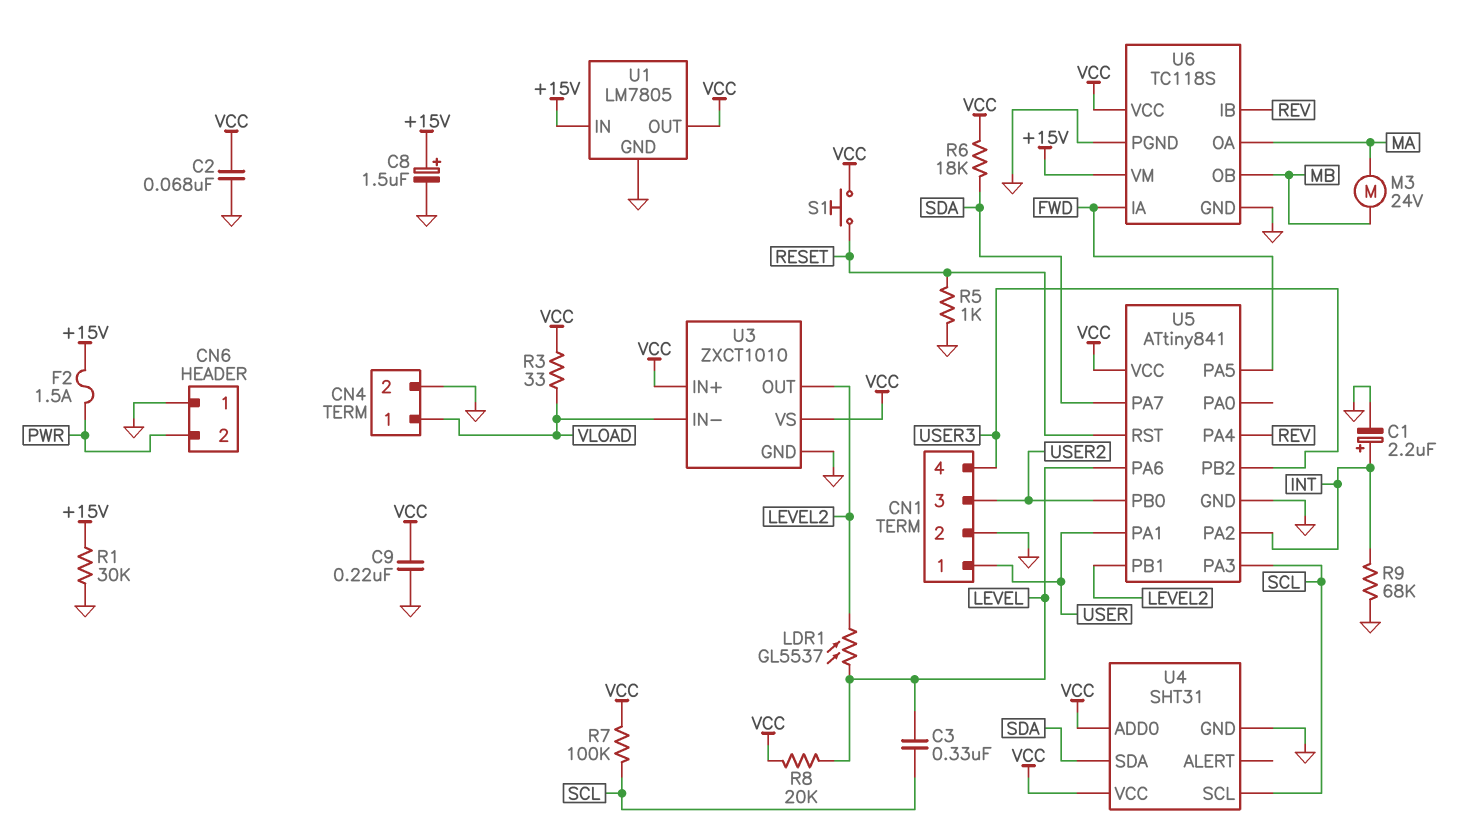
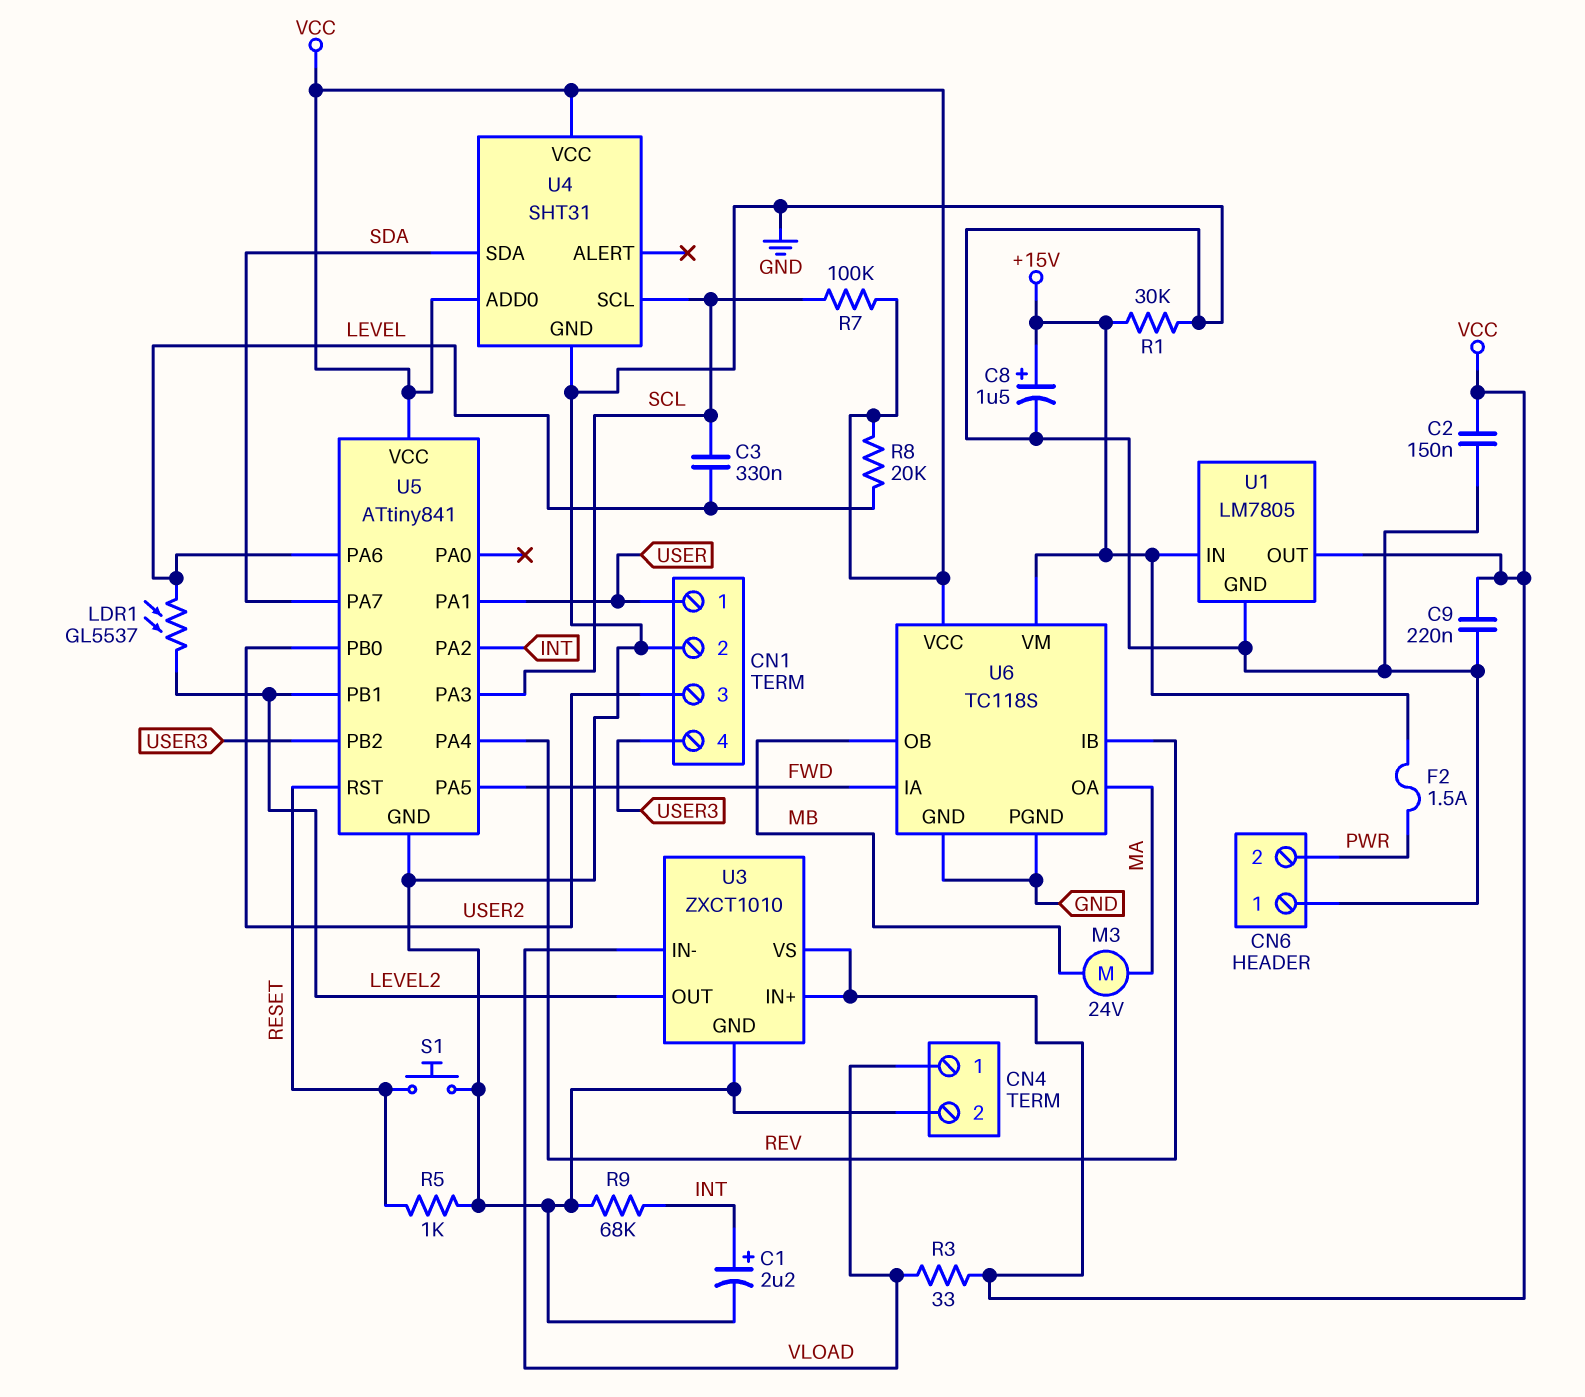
C2: 68nF (GND, VCC) -> 150nF (GND, VCC)
R6: 18k (SDA, VCC) -> none
S1: button (RESET, VCC) -> button (GND, RESET)

